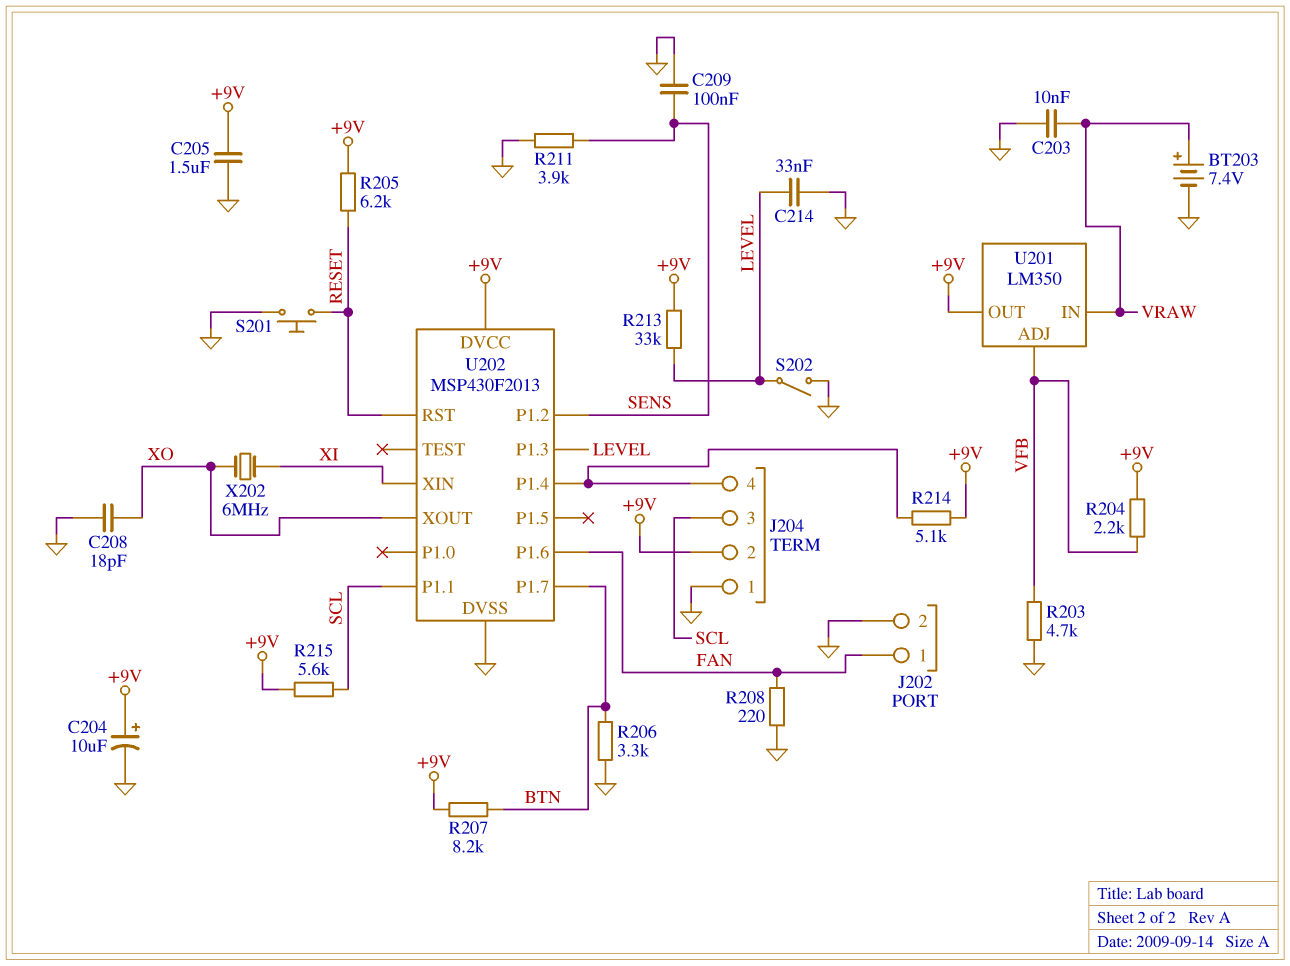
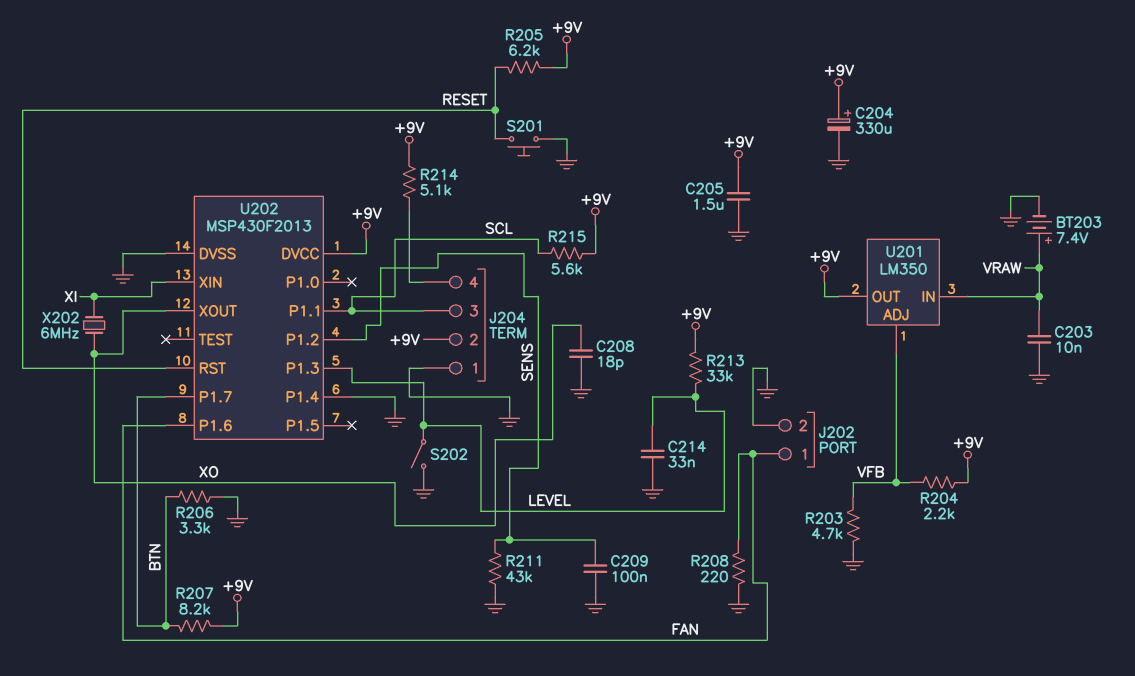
C204: 10uF (plus +9V, minus GND) -> 330uF (plus +9V, minus GND)
R211: 3.9k (GND, SENS) -> 43k (GND, SENS)
U202 pin P1.4: J204/4 -> GND

